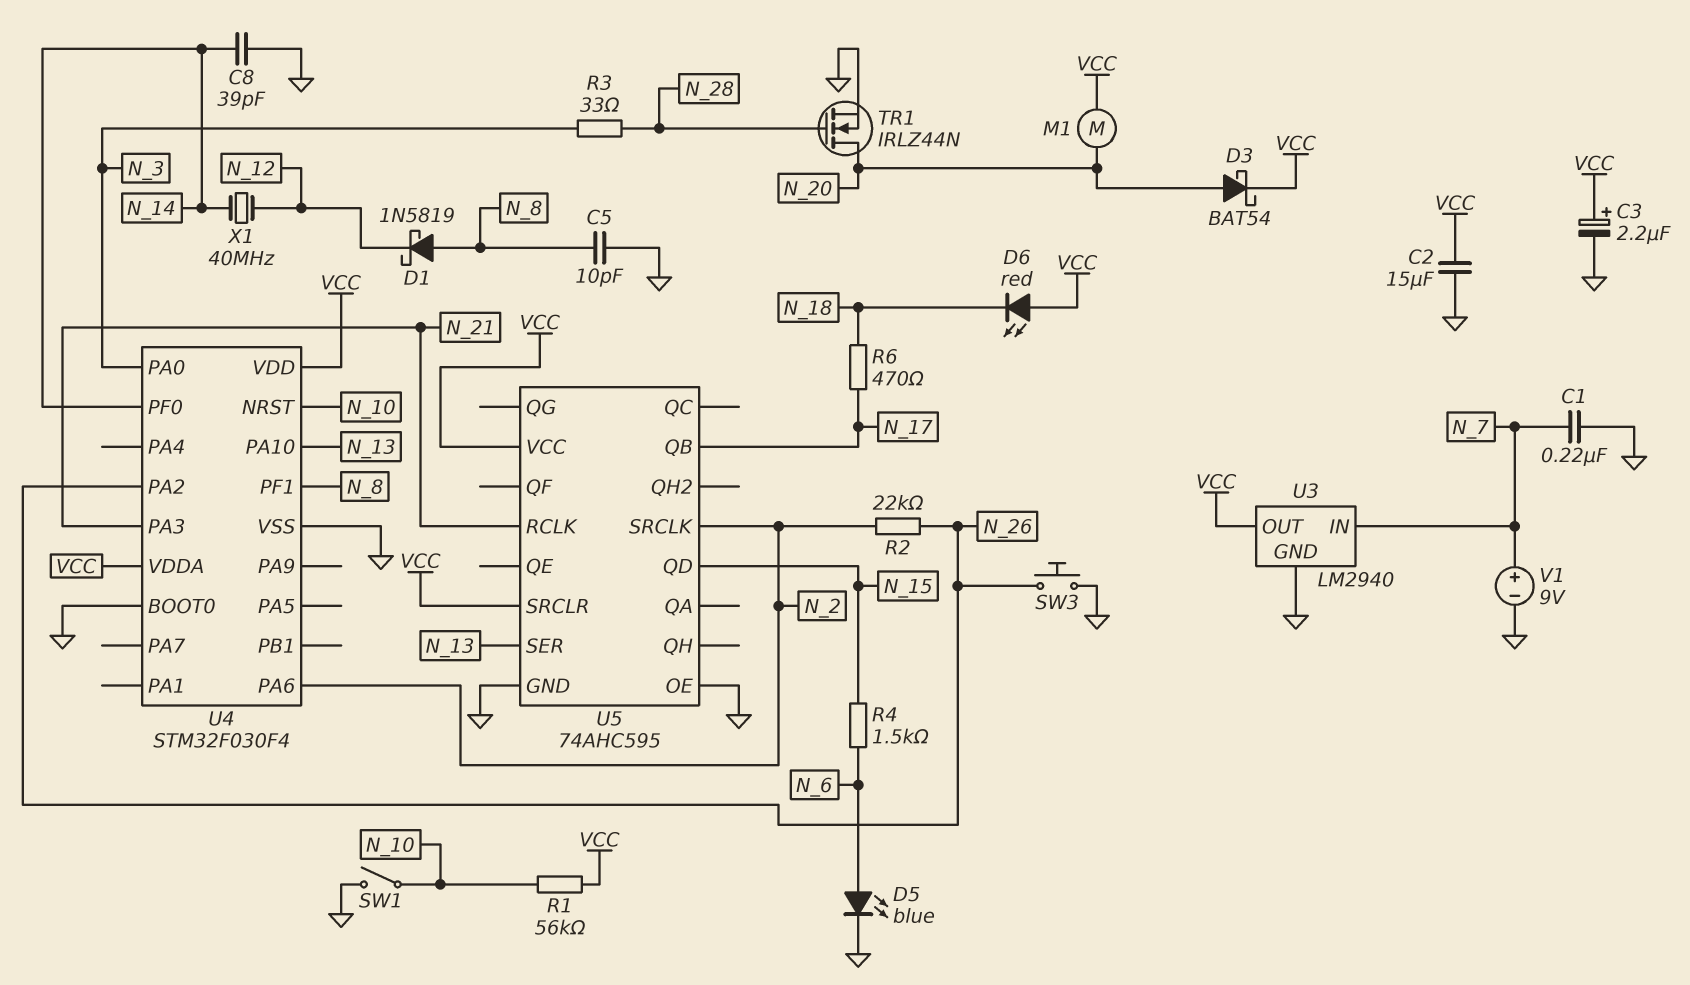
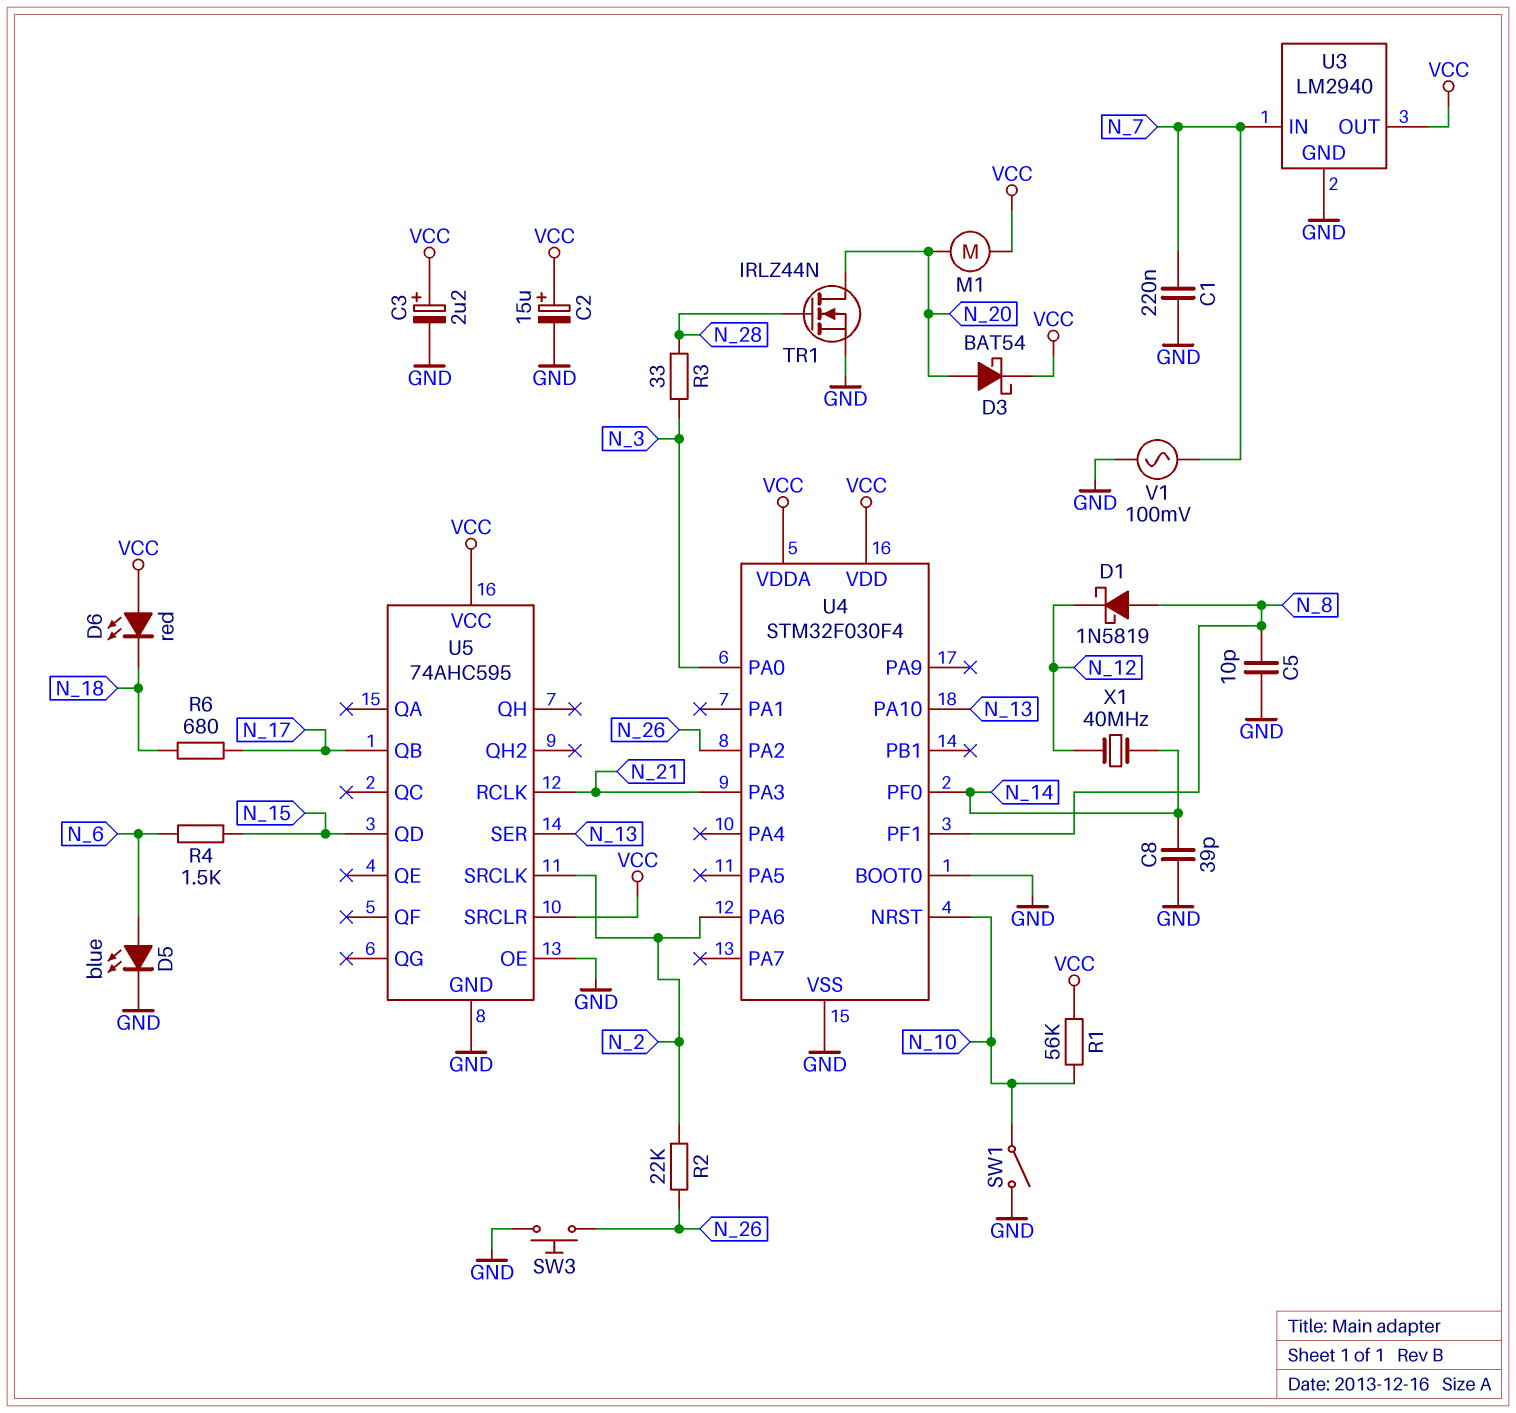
C2: 15uF (GND, VCC) -> 15uF (plus VCC, minus GND)
R6: 470 (N_17, N_18) -> 680 (N_17, N_18)
V1: 9V (plus N_7, minus GND) -> AC 100mV (GND, N_7)

